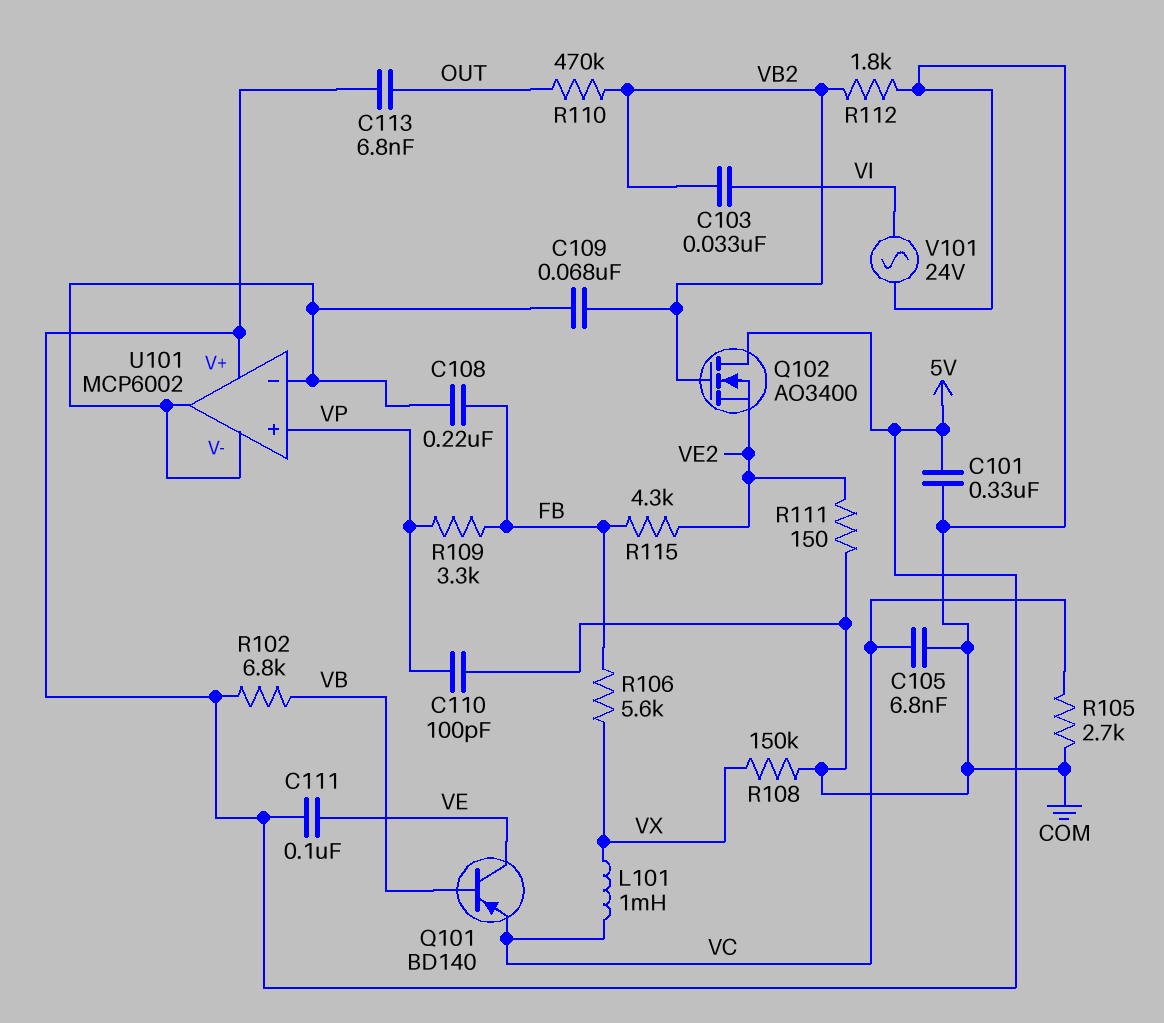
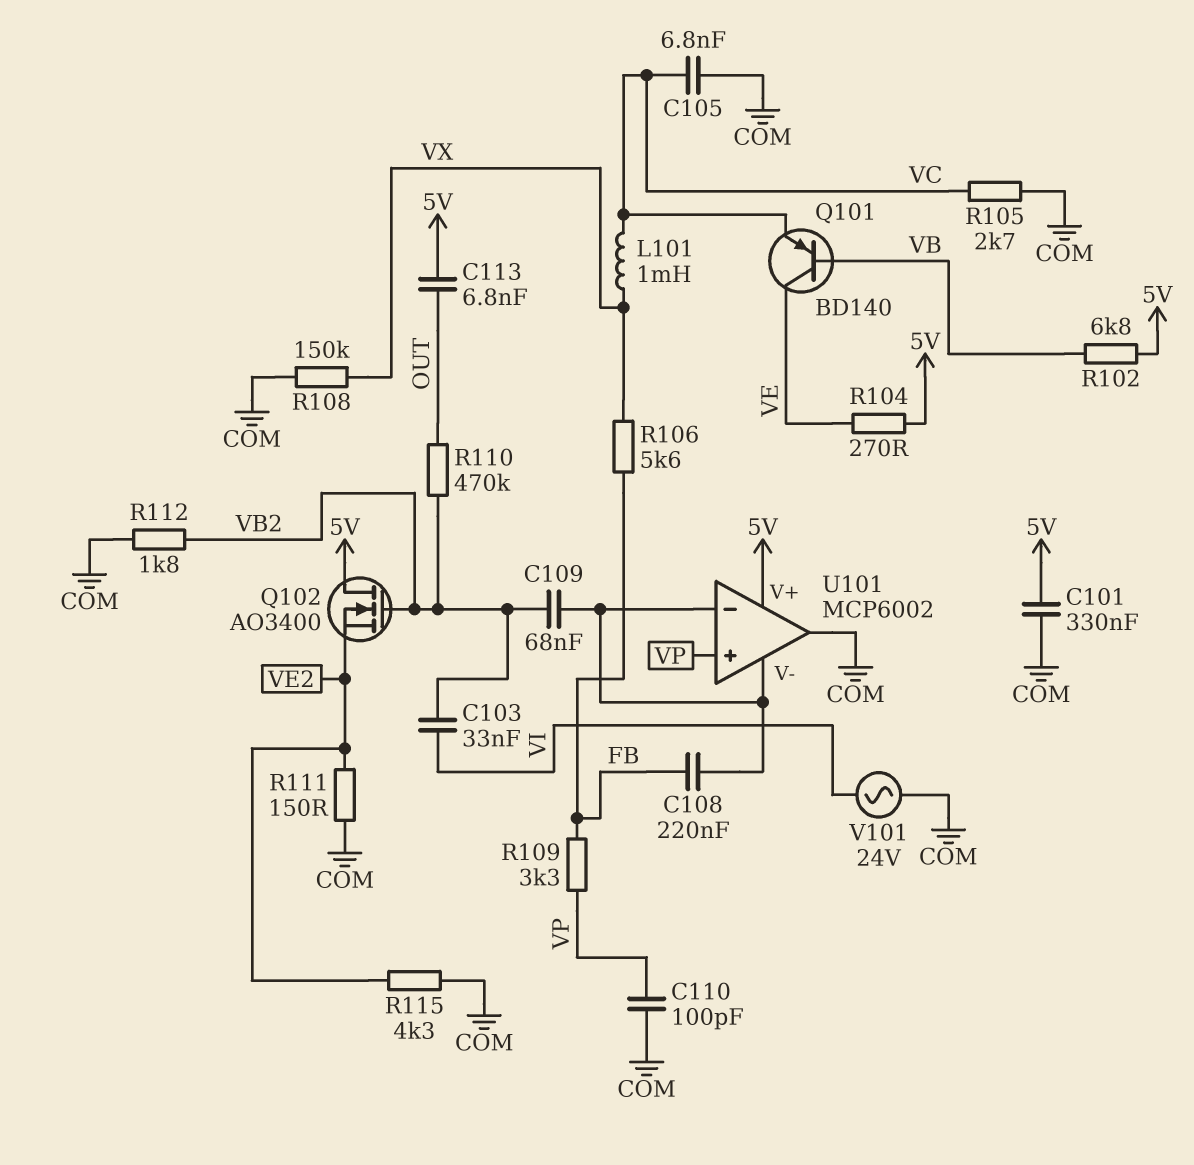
C111: 100nF (5V, VE) -> none
R104: none -> 270 (5V, VE)
R115: 4.3k (FB, VE2) -> 4.3k (COM, VE2)
U101 pin out: U101/V- -> COM

